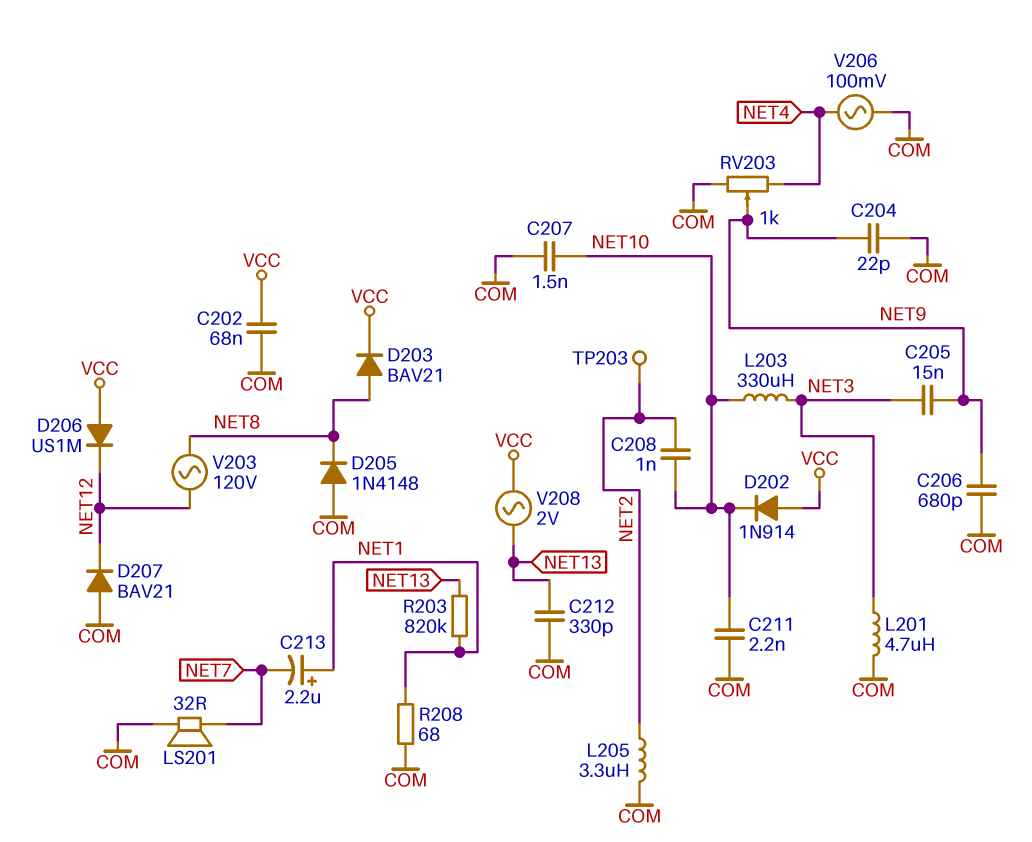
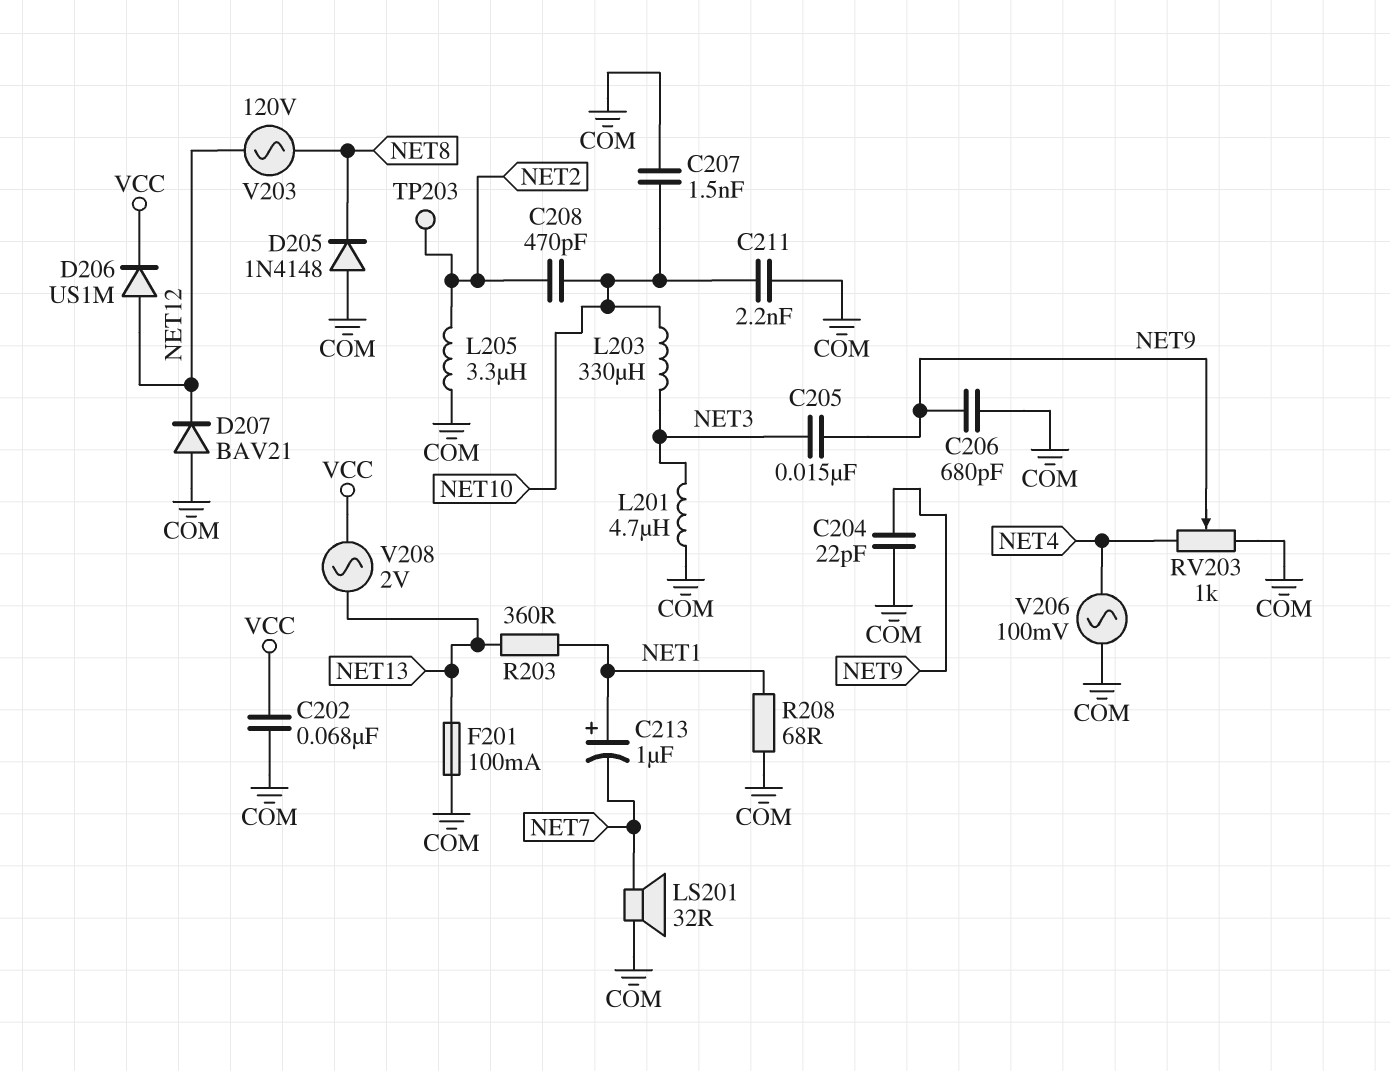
C208: 1nF (NET2, NET10) -> 470pF (NET2, NET10)
C212: 330pF (COM, NET13) -> none
C213: 2.2uF (plus NET1, minus NET7) -> 1uF (plus NET1, minus NET7)
D202: diode 1N914 (A VCC, K NET10) -> none
D203: diode BAV21 (A NET8, K VCC) -> none
D206: diode US1M (A VCC, K NET12) -> diode US1M (A NET12, K VCC)
F201: none -> 100mA (COM, NET13)
R203: 820k (NET1, NET13) -> 360 (NET1, NET13)

